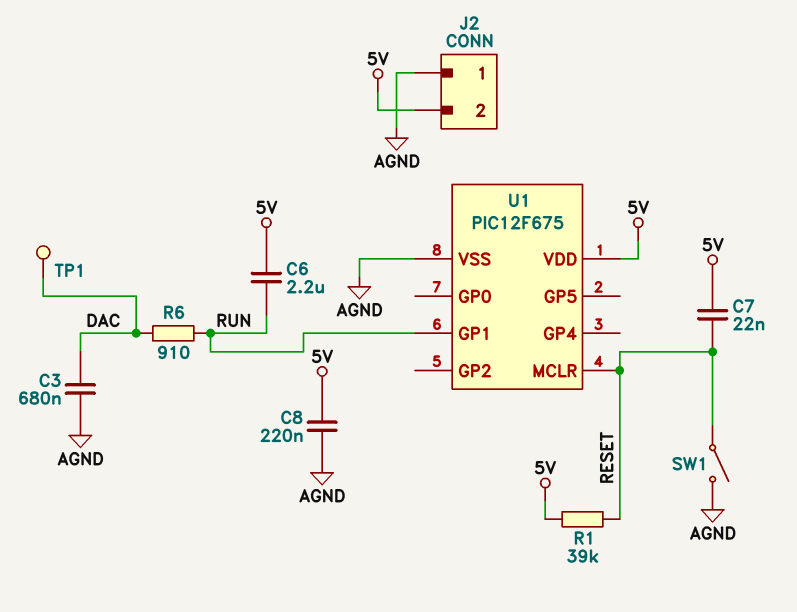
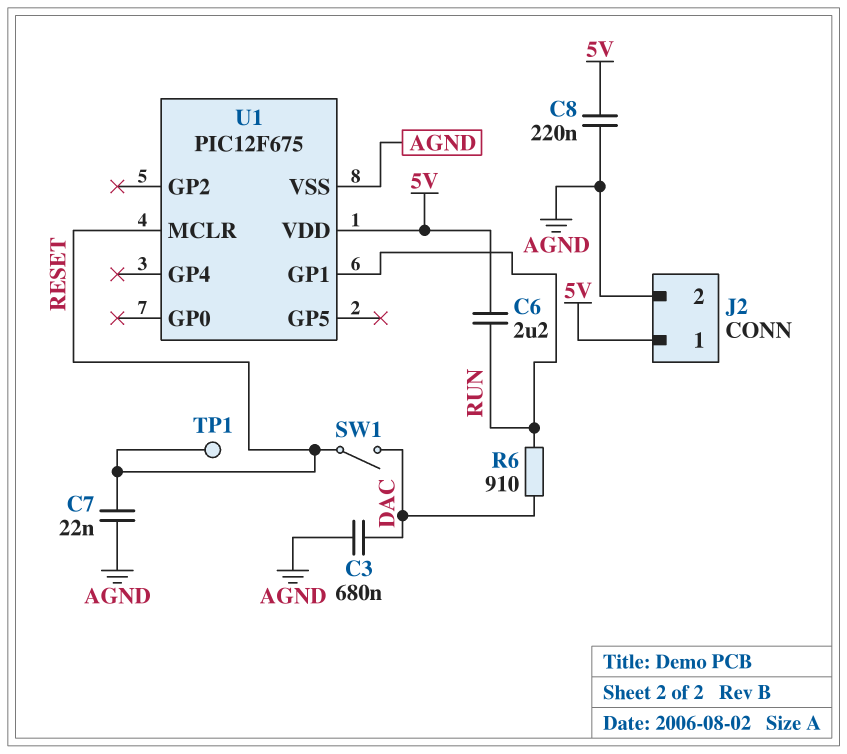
C7: 22nF (5V, RESET) -> 22nF (AGND, RESET)
J2 pin 1: AGND -> 5V
J2 pin 2: 5V -> AGND
R1: 39k (5V, RESET) -> none
SW1: switch (AGND, RESET) -> switch (DAC, RESET)
TP1: test point (DAC) -> test point (RESET)

